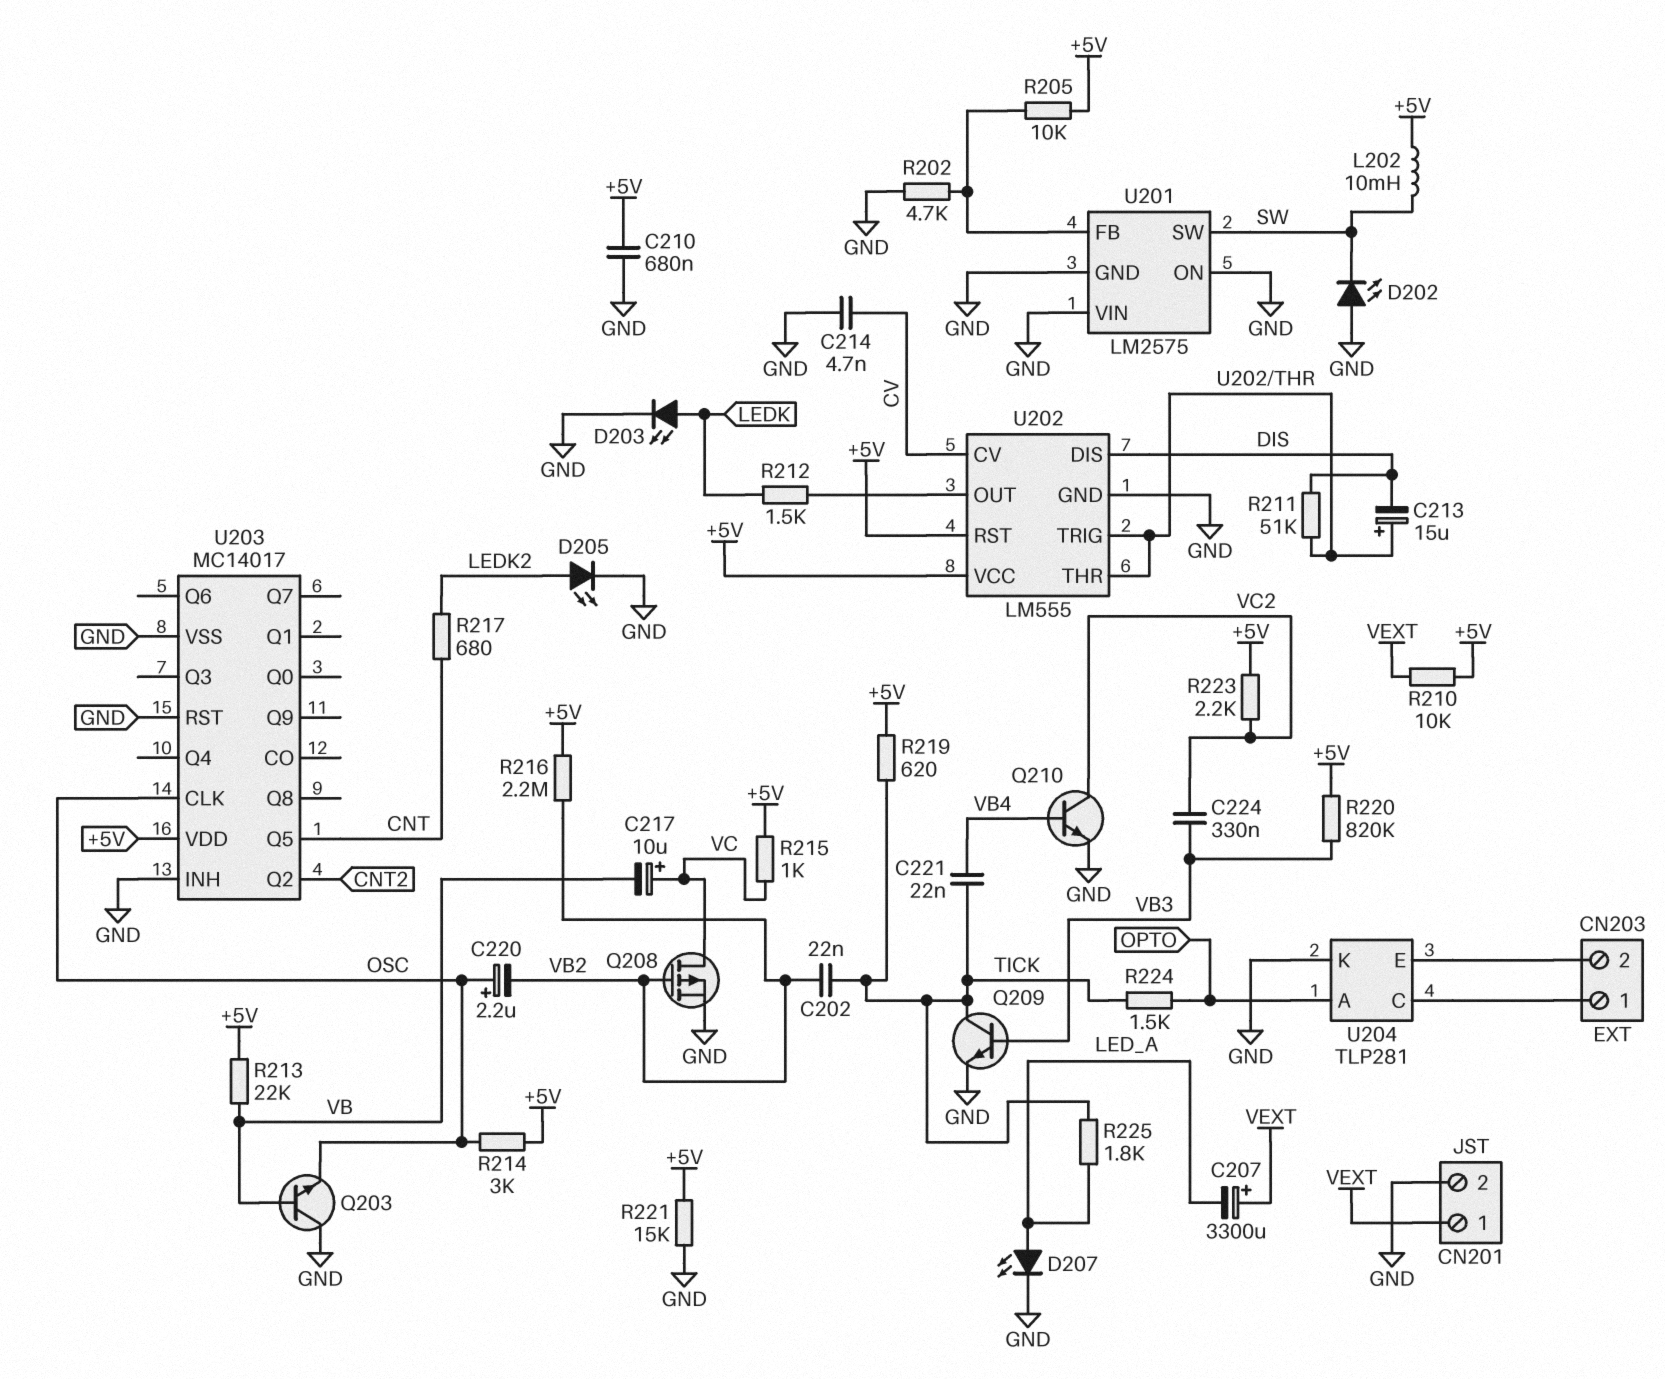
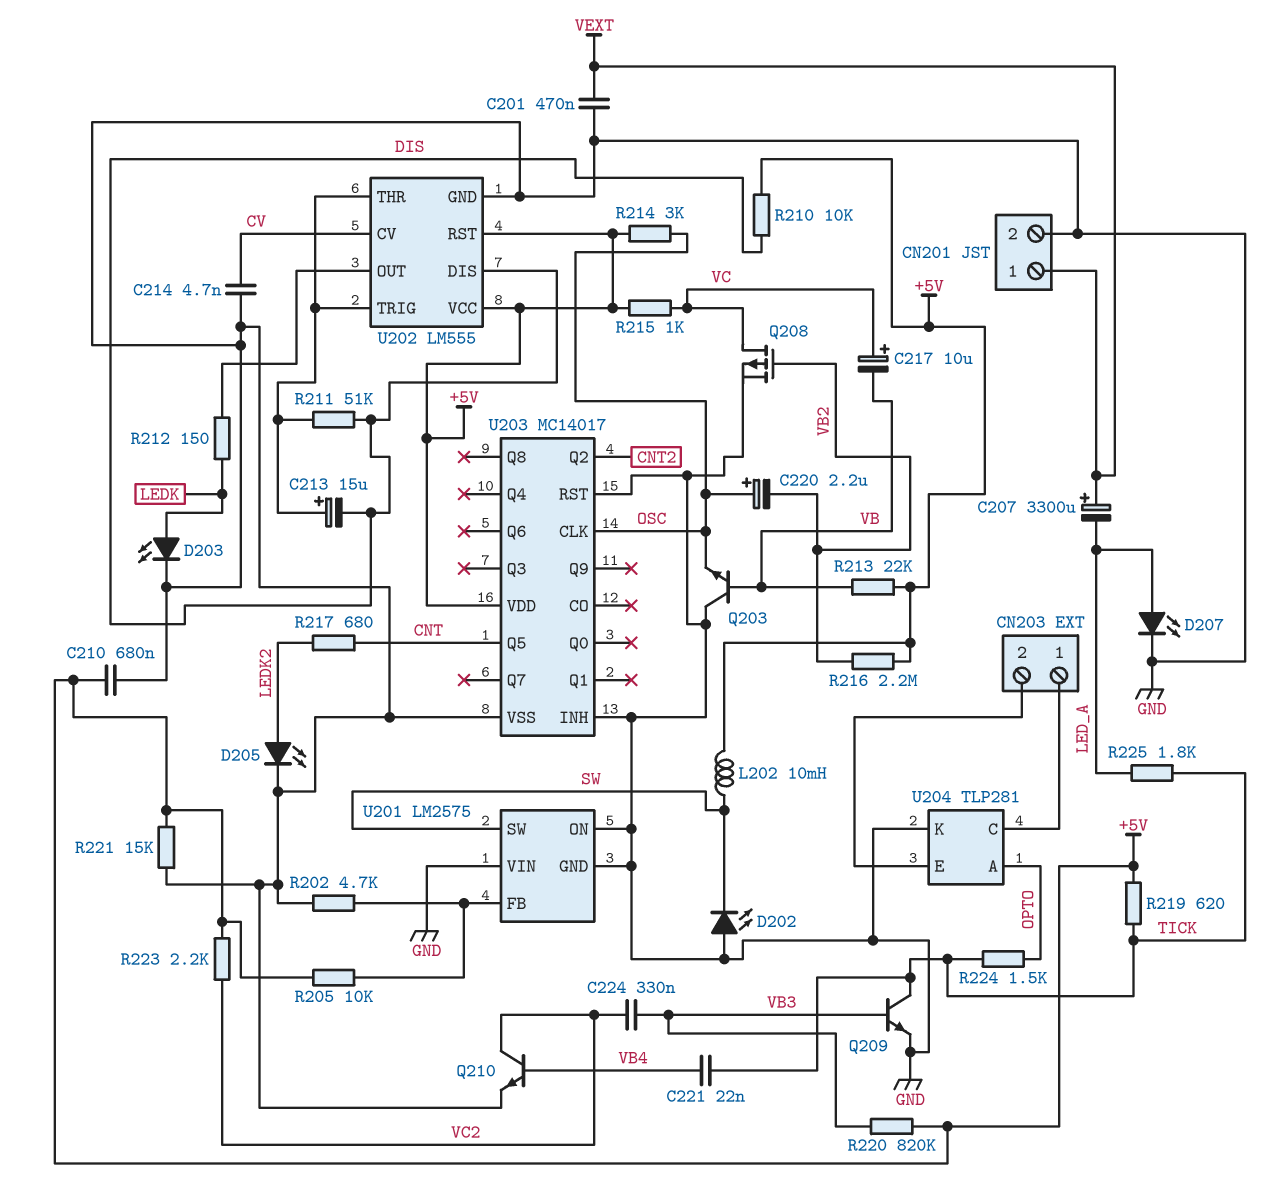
C201: none -> 470nF (GND, VEXT)
C202: 22nF (TICK, VB2) -> none
R210: 10k (+5V, VEXT) -> 10k (+5V, DIS)
R212: 1.5k (LEDK, U202/OUT) -> 150 (LEDK, U202/OUT)

